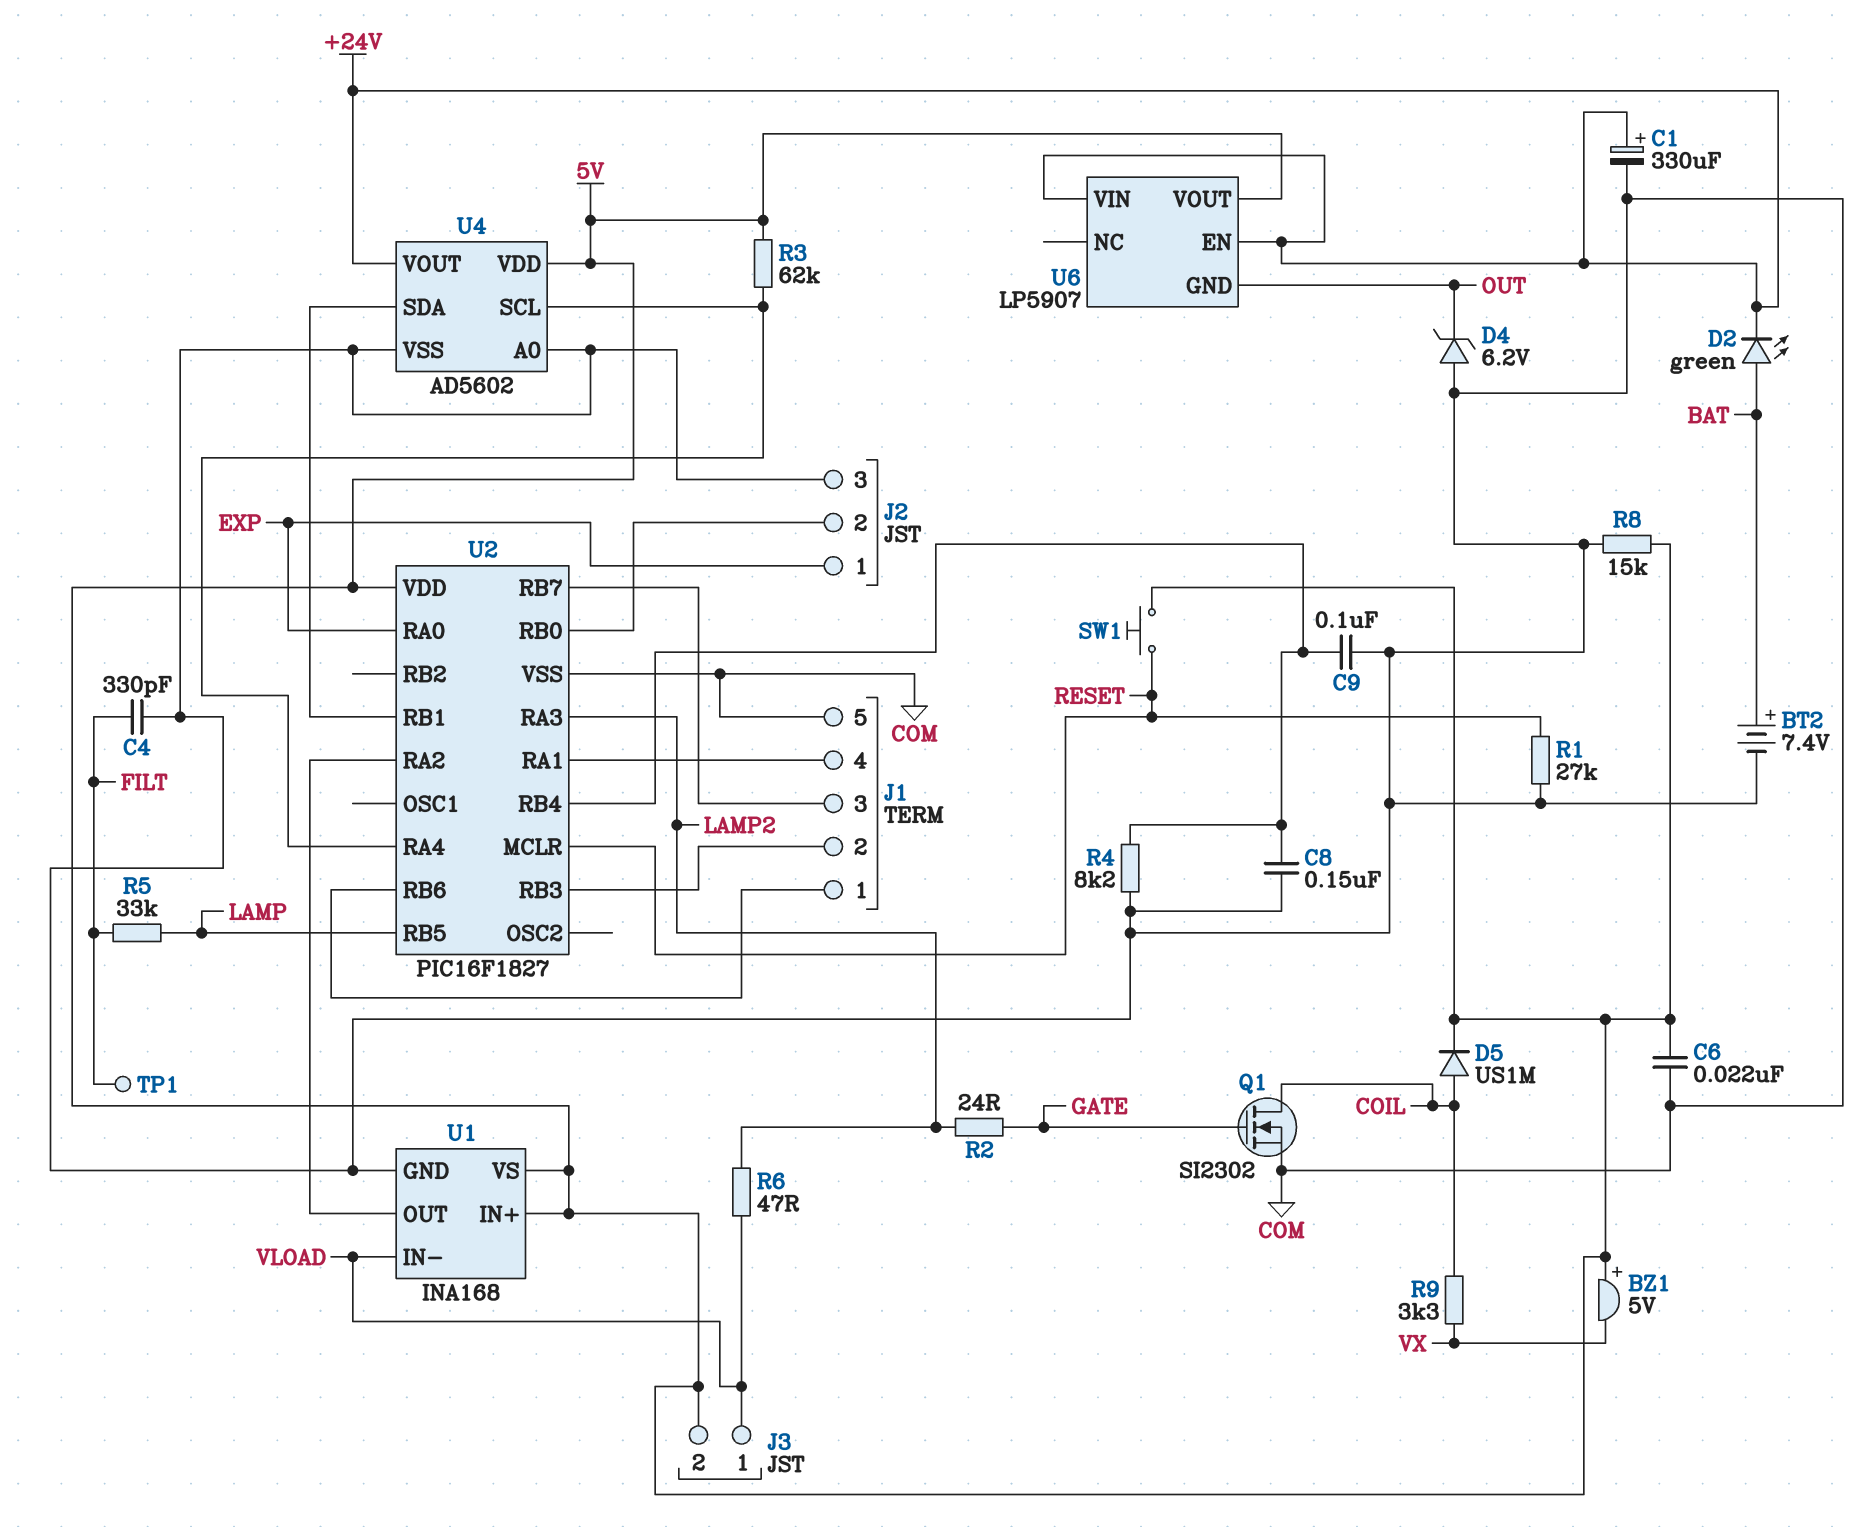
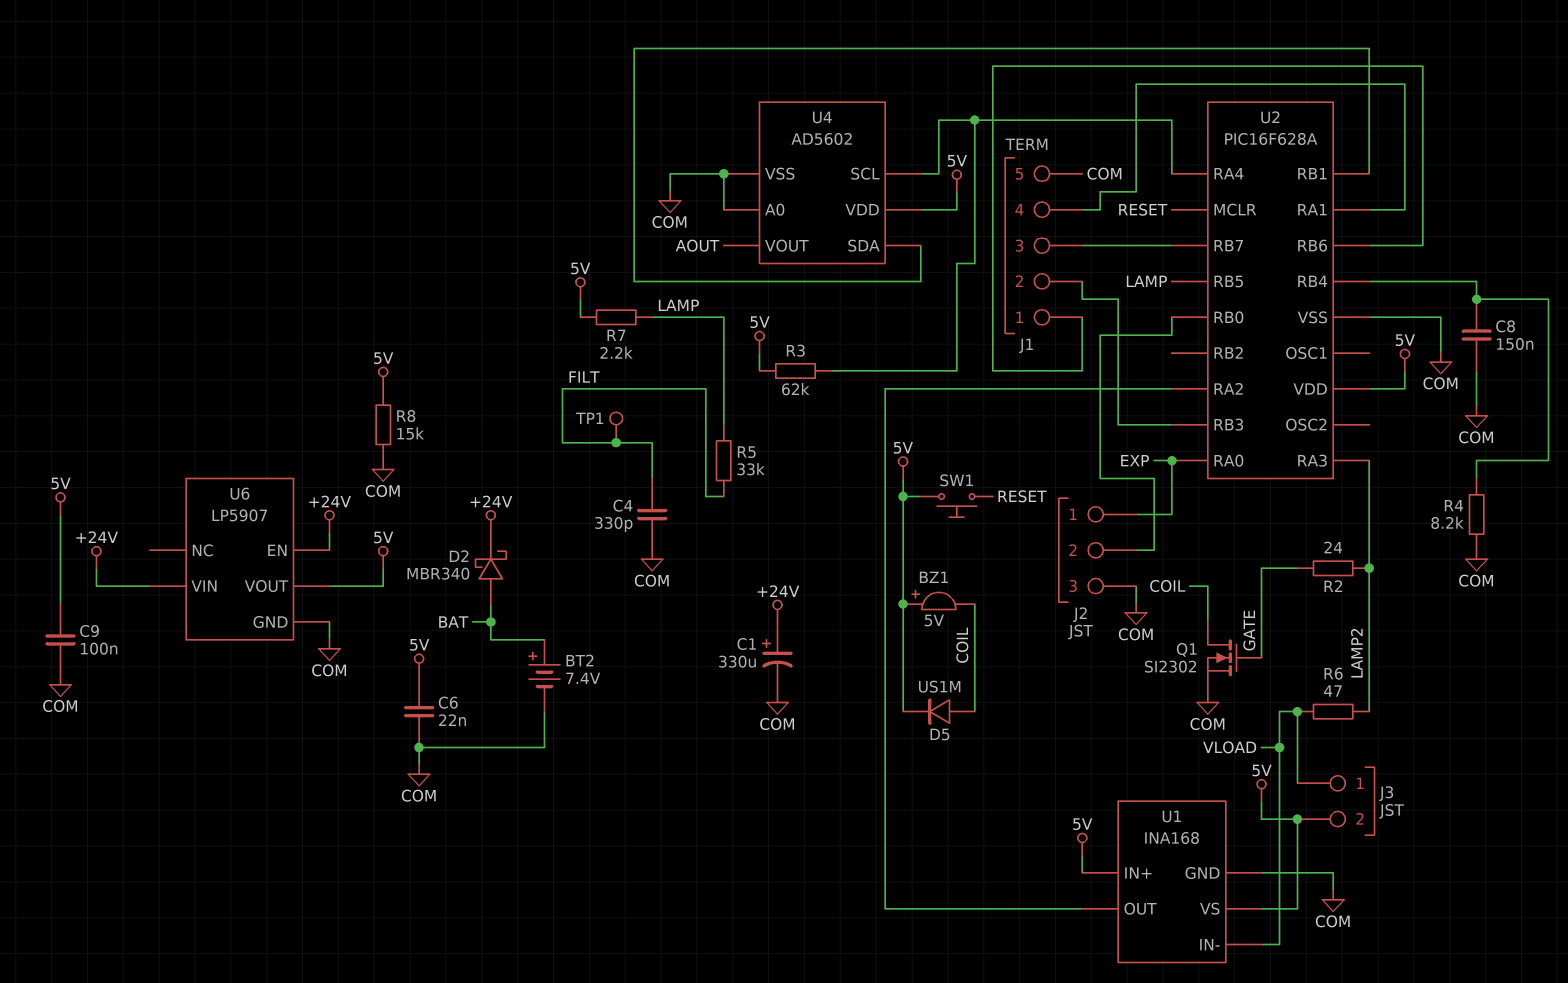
BZ1: buzzer 5V (plus 5V, minus VX) -> buzzer 5V (plus 5V, minus COIL)
C9: 100nF (COM, U2/RB4) -> 100nF (5V, COM)
D2: LED green (A BAT, K +24V) -> schottky MBR340 (A BAT, K +24V)
D4: zener 6.2V (A COM, K OUT) -> none
R1: 27k (COM, RESET) -> none
R7: none -> 2.2k (5V, LAMP)
R9: 3.3k (COIL, VX) -> none
U2: PIC16F1827 -> PIC16F628A
U4 pin VOUT: +24V -> AOUT
U6 pin GND: OUT -> COM

